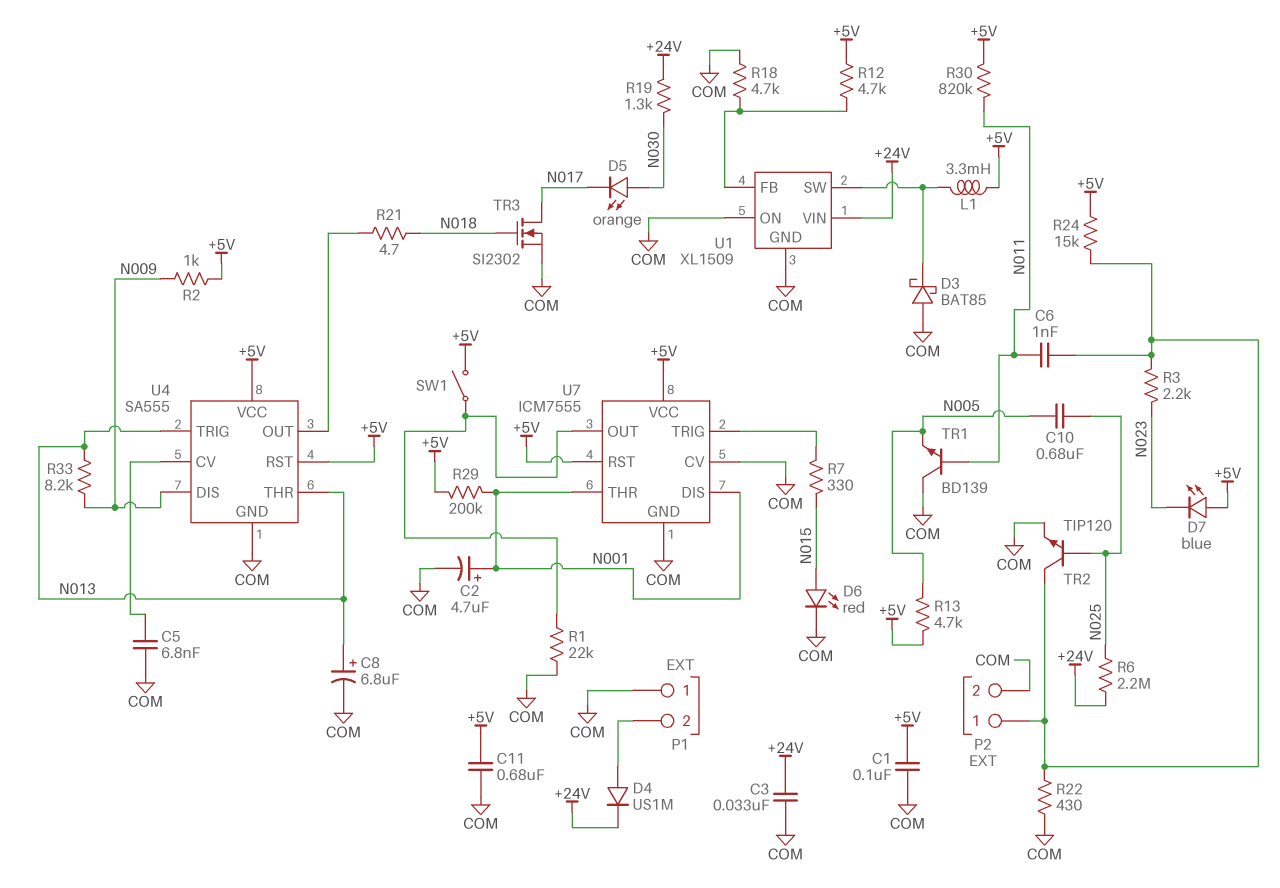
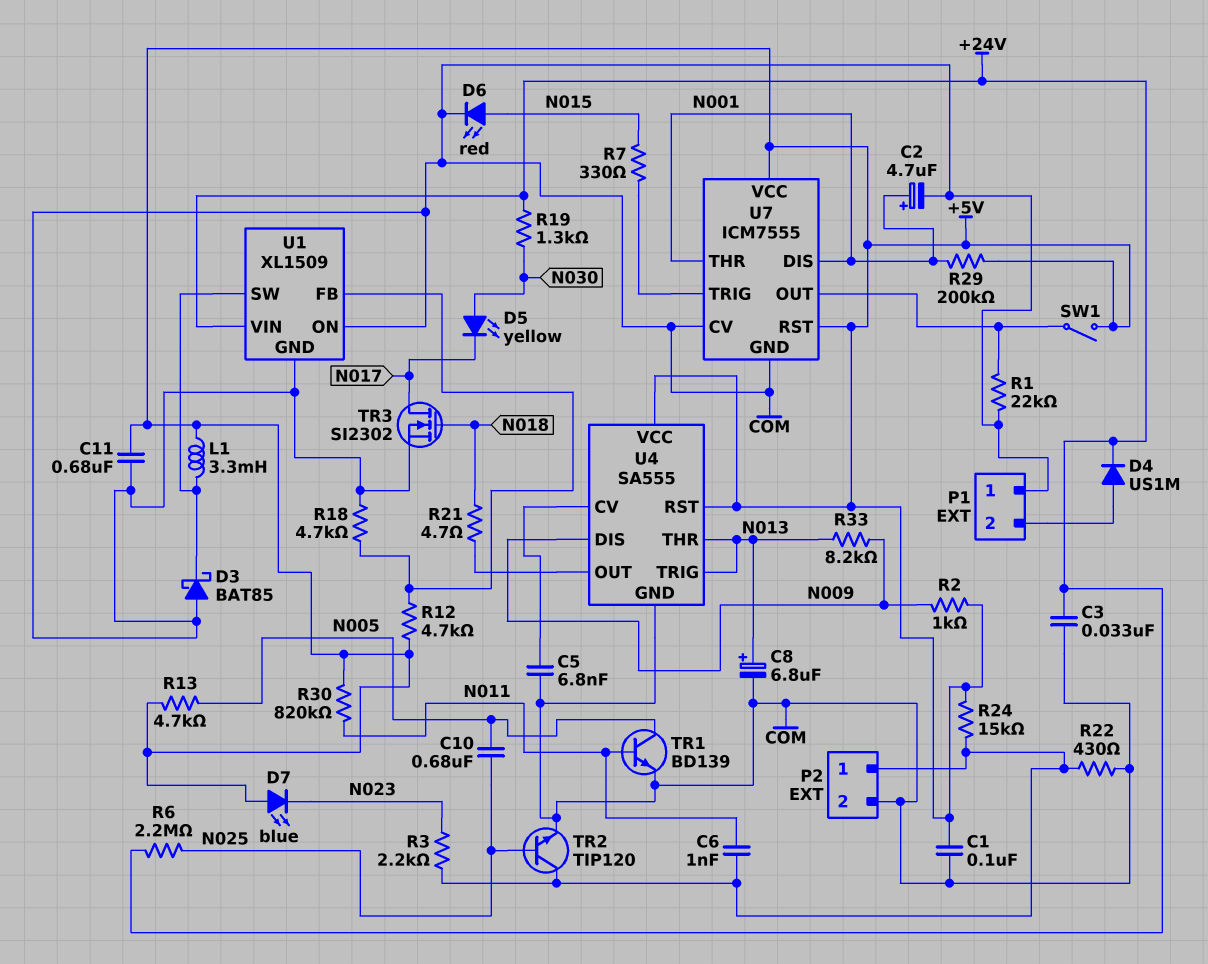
D5: LED orange (A N030, K N017) -> LED yellow (A N030, K N017)
TR1: NPN BD139 (B N011, C COM, E N005) -> NPN BD139 (B N011, C N005, E COM)

